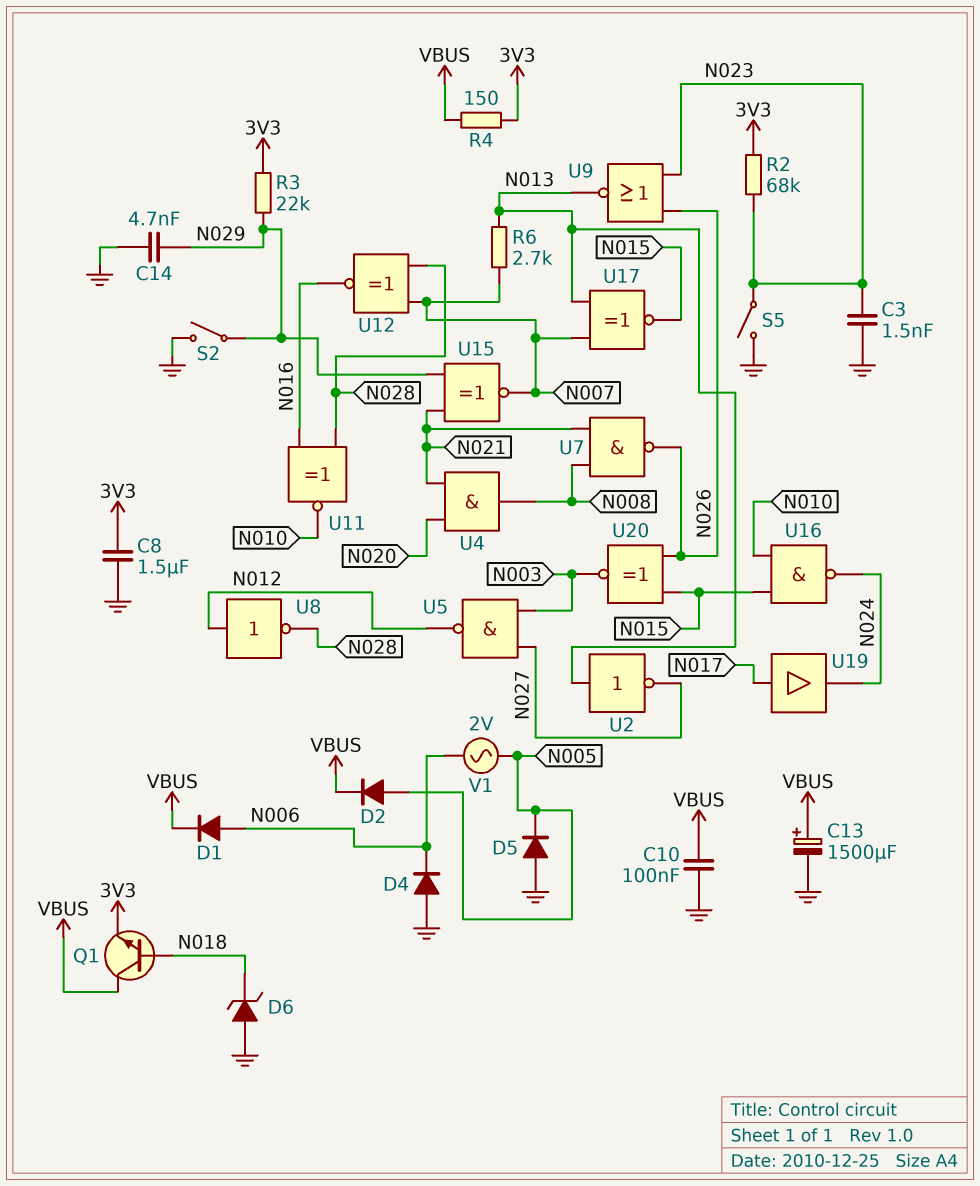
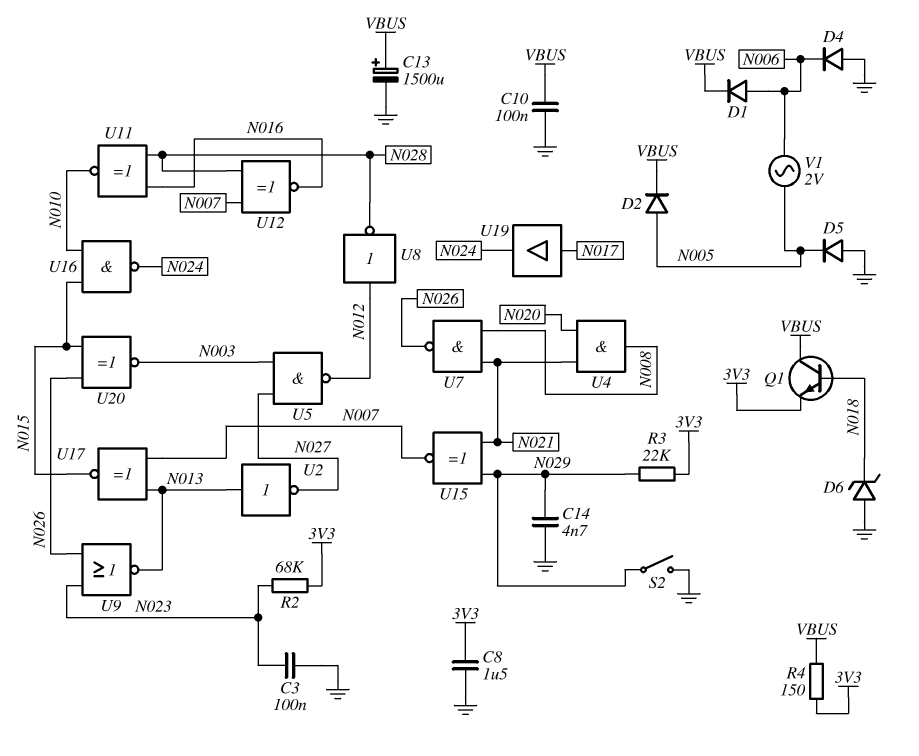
C3: 1.5nF (GND, N023) -> 100nF (GND, N023)
R6: 2.7k (N007, N013) -> none
S5: switch (GND, N023) -> none

